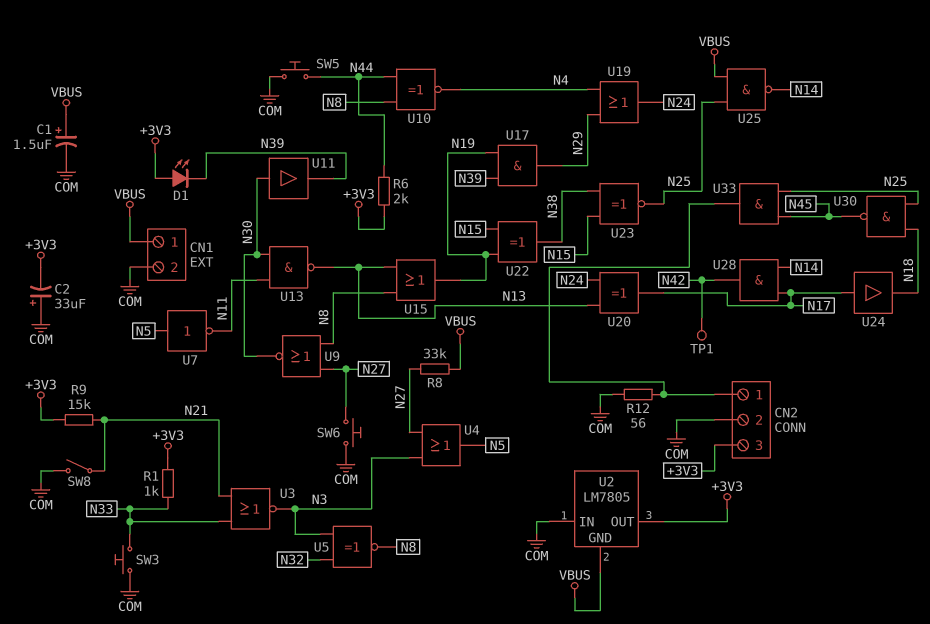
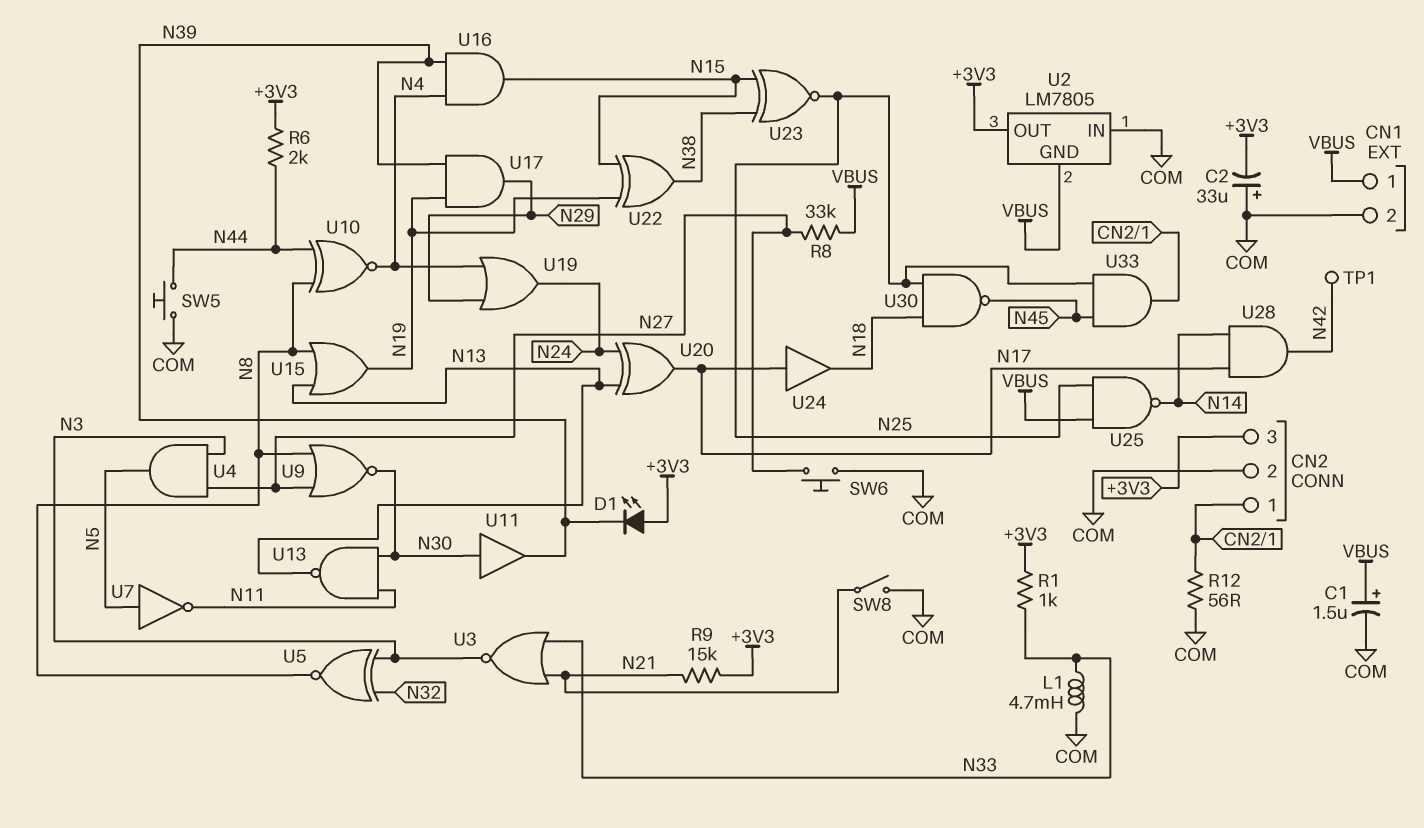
L1: none -> 4.7mH (COM, N33)
SW3: button (COM, N33) -> none
U4: OR (in N3, in N27, out N5) -> AND (in N3, in N27, out N5)
U16: none -> AND (in N4, in N39, out N15)

